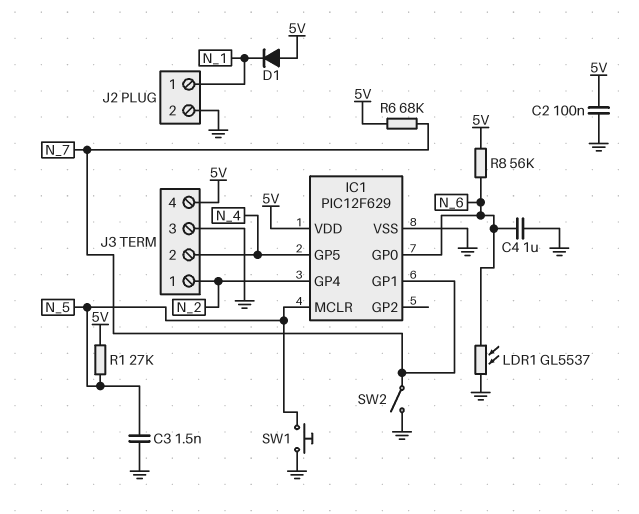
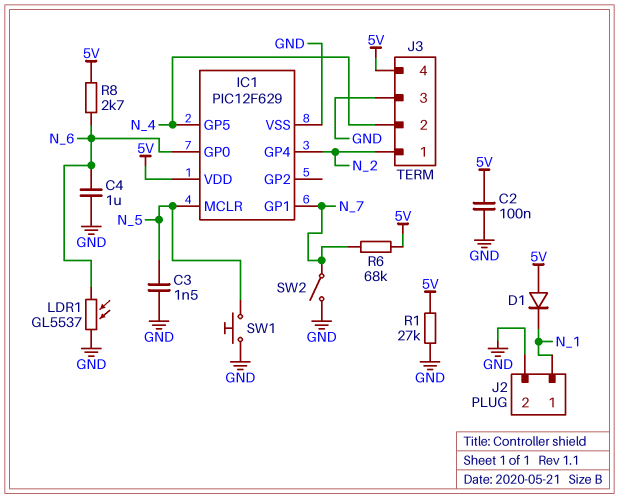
R1: 27k (5V, N_5) -> 27k (5V, GND)
R8: 56k (5V, N_6) -> 2.7k (5V, N_6)

